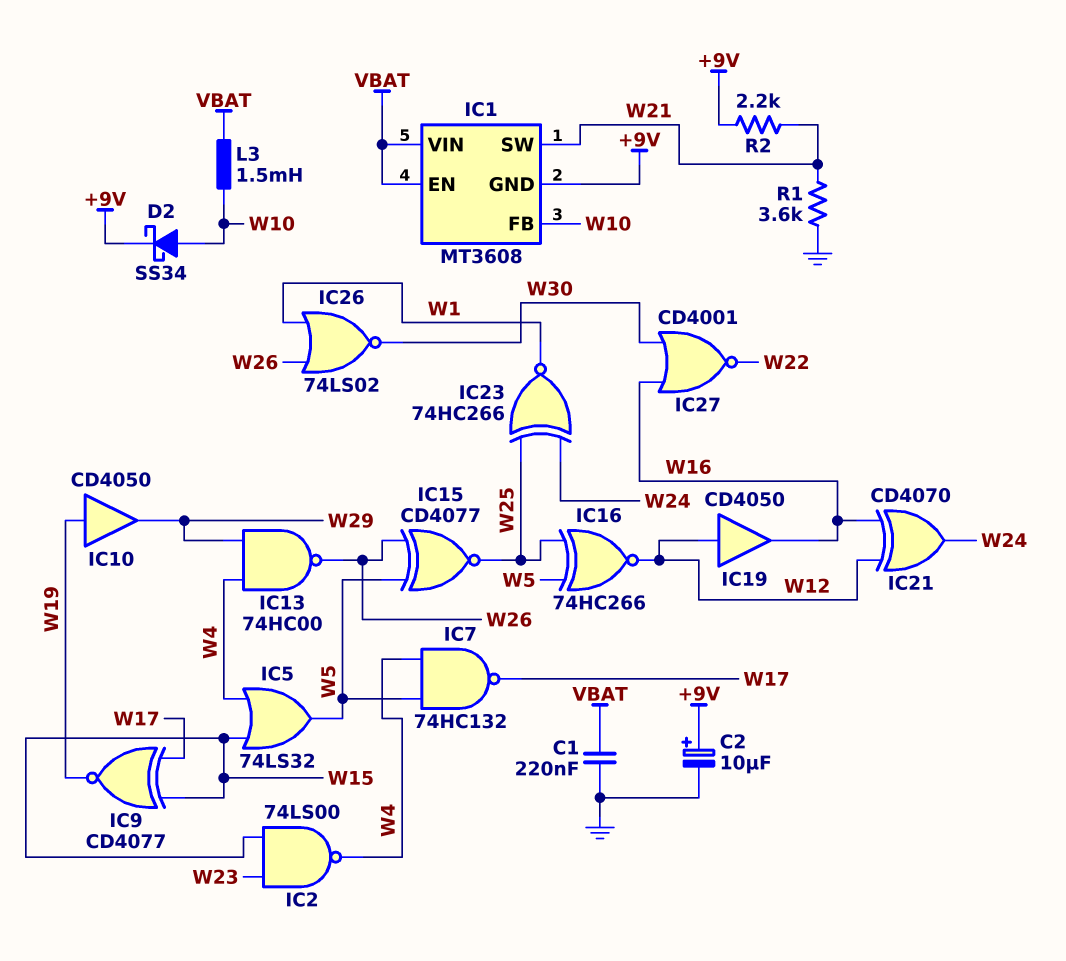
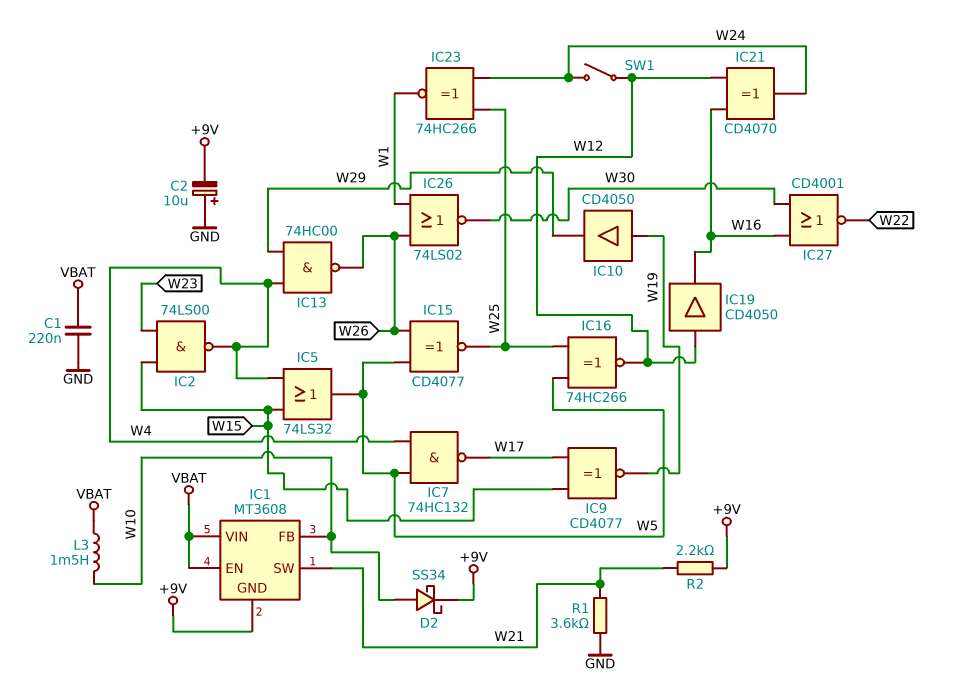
C2: 10uF (plus +9V, minus GND) -> 10uF (plus GND, minus +9V)
SW1: none -> switch (W12, W24)

